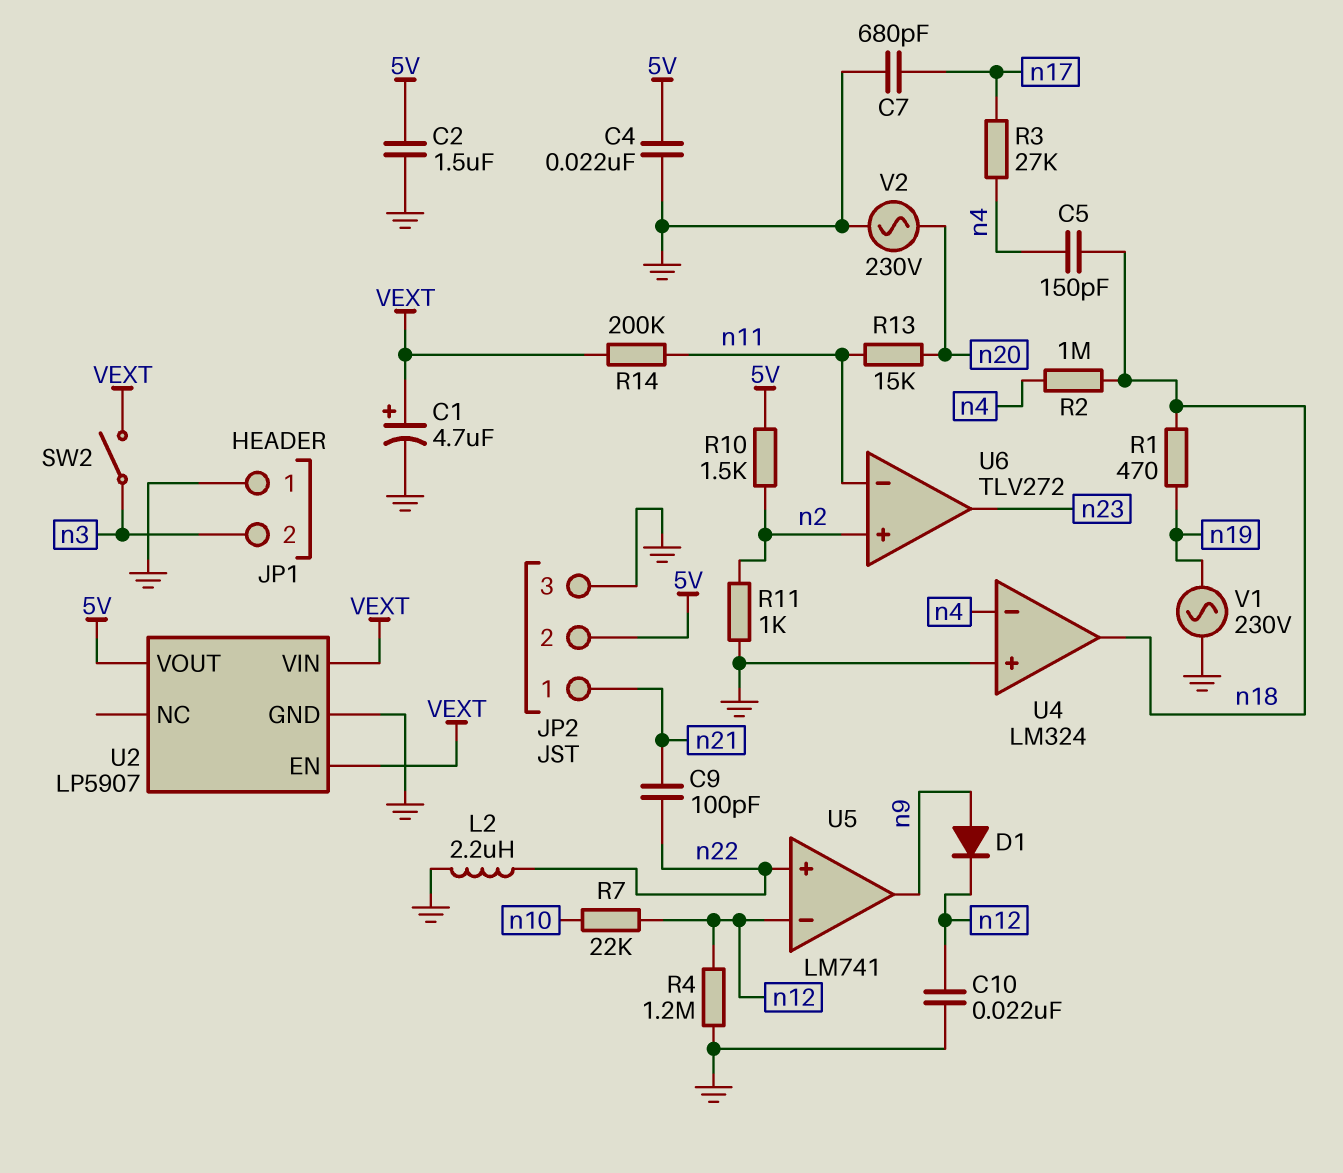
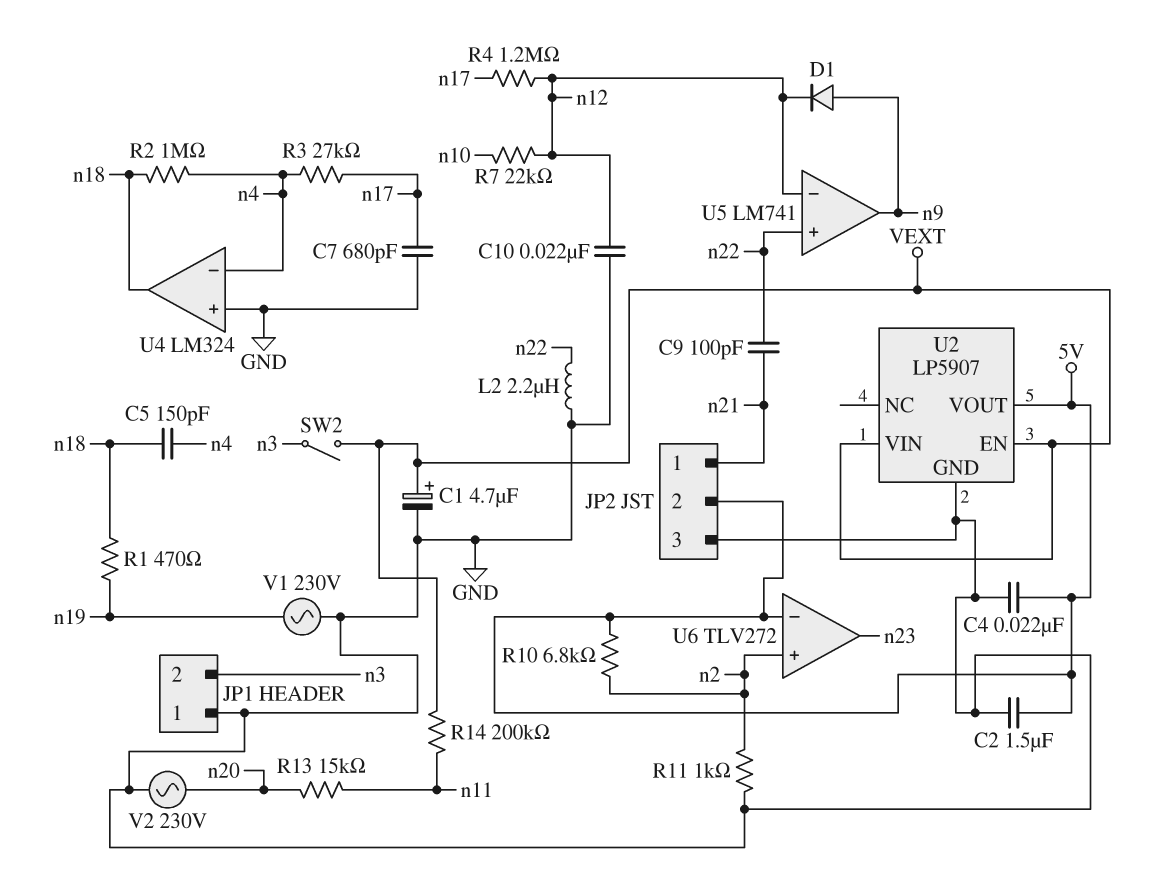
R4: 1.2M (GND, n12) -> 1.2M (n12, n17)
R10: 1.5k (5V, n2) -> 6.8k (5V, n2)
U6 pin in-: n11 -> 5V

